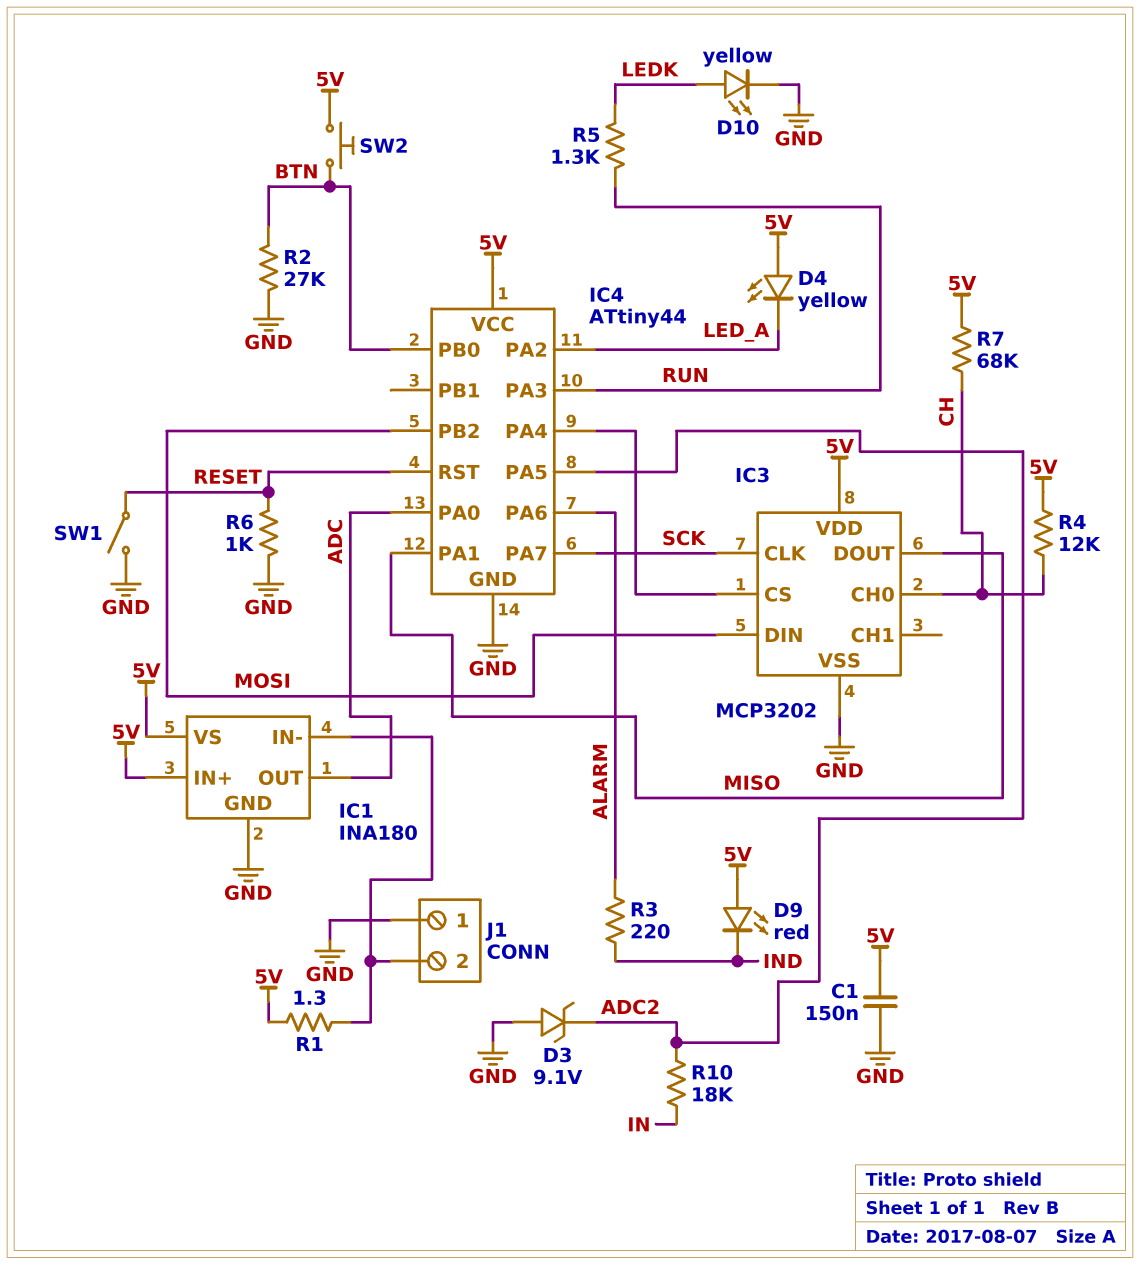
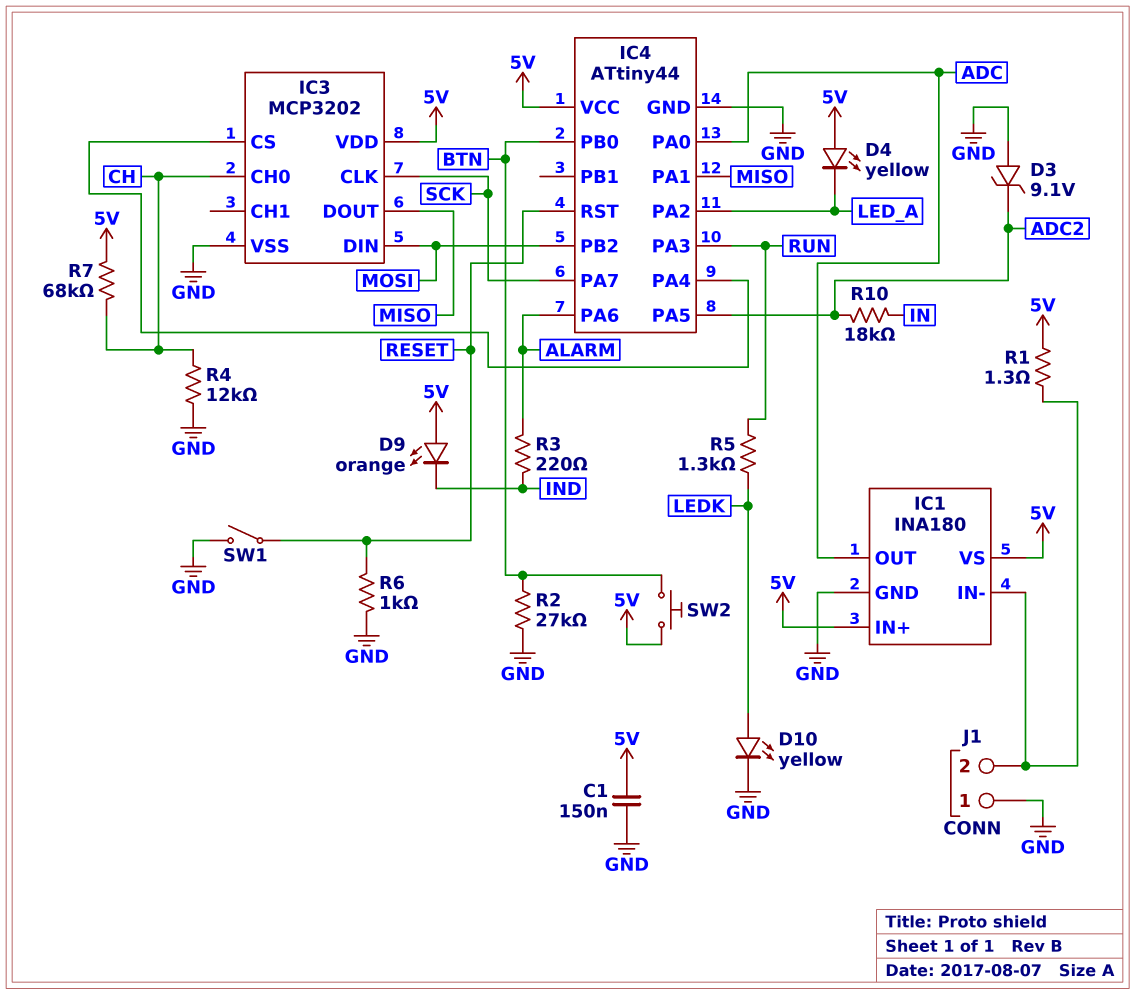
D9: LED red (A 5V, K IND) -> LED orange (A 5V, K IND)
R4: 12k (5V, CH) -> 12k (CH, GND)

